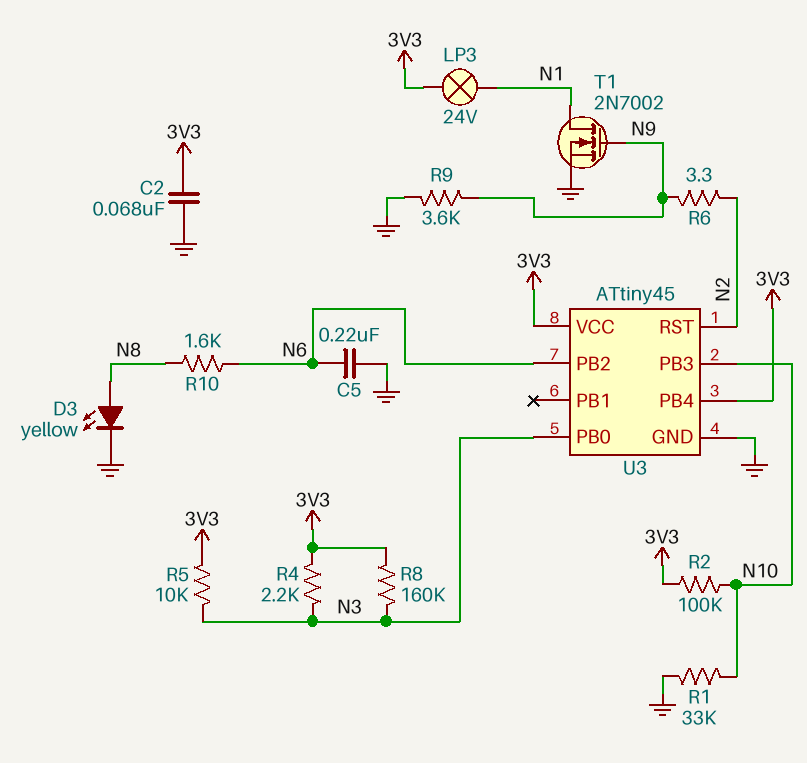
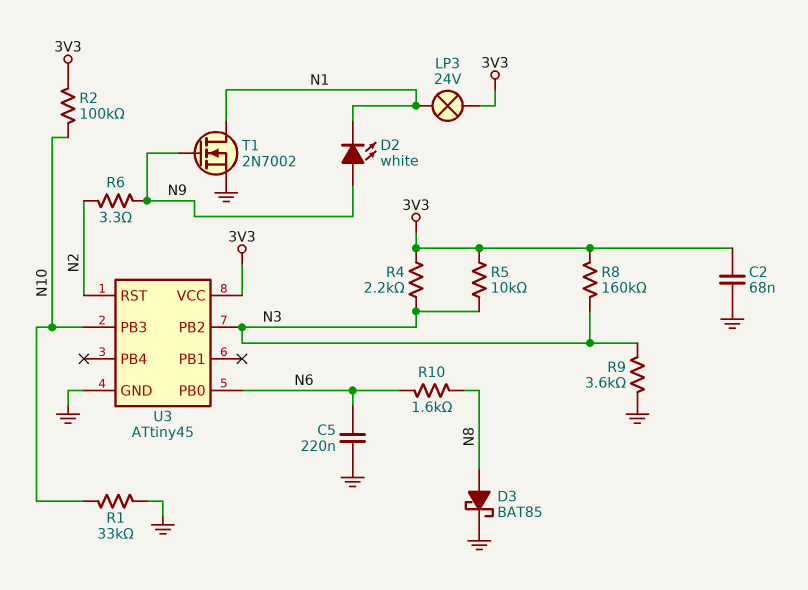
D2: none -> LED white (A N9, K N1)
D3: LED yellow (A N8, K GND) -> schottky BAT85 (A N8, K GND)
R9: 3.6k (GND, N9) -> 3.6k (GND, N3)
U3 pin PB0: N3 -> N6
U3 pin PB2: N6 -> N3
U3 pin PB4: 3V3 -> none

